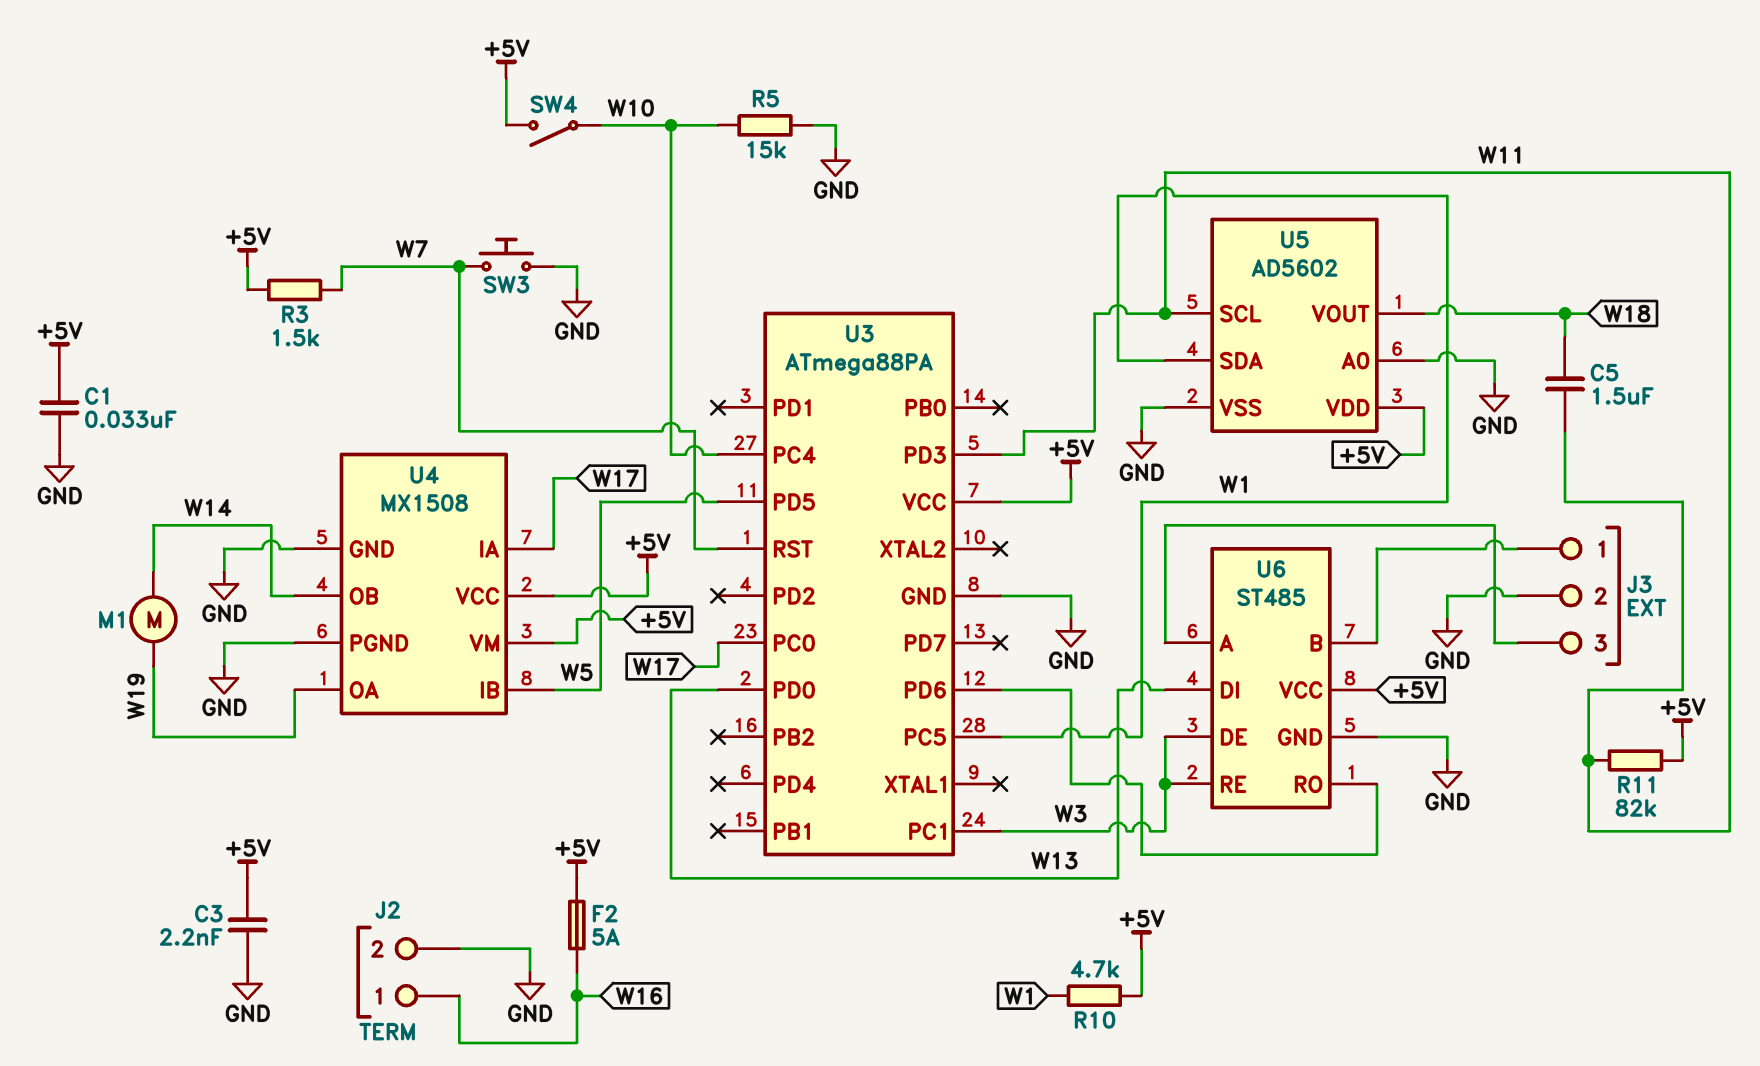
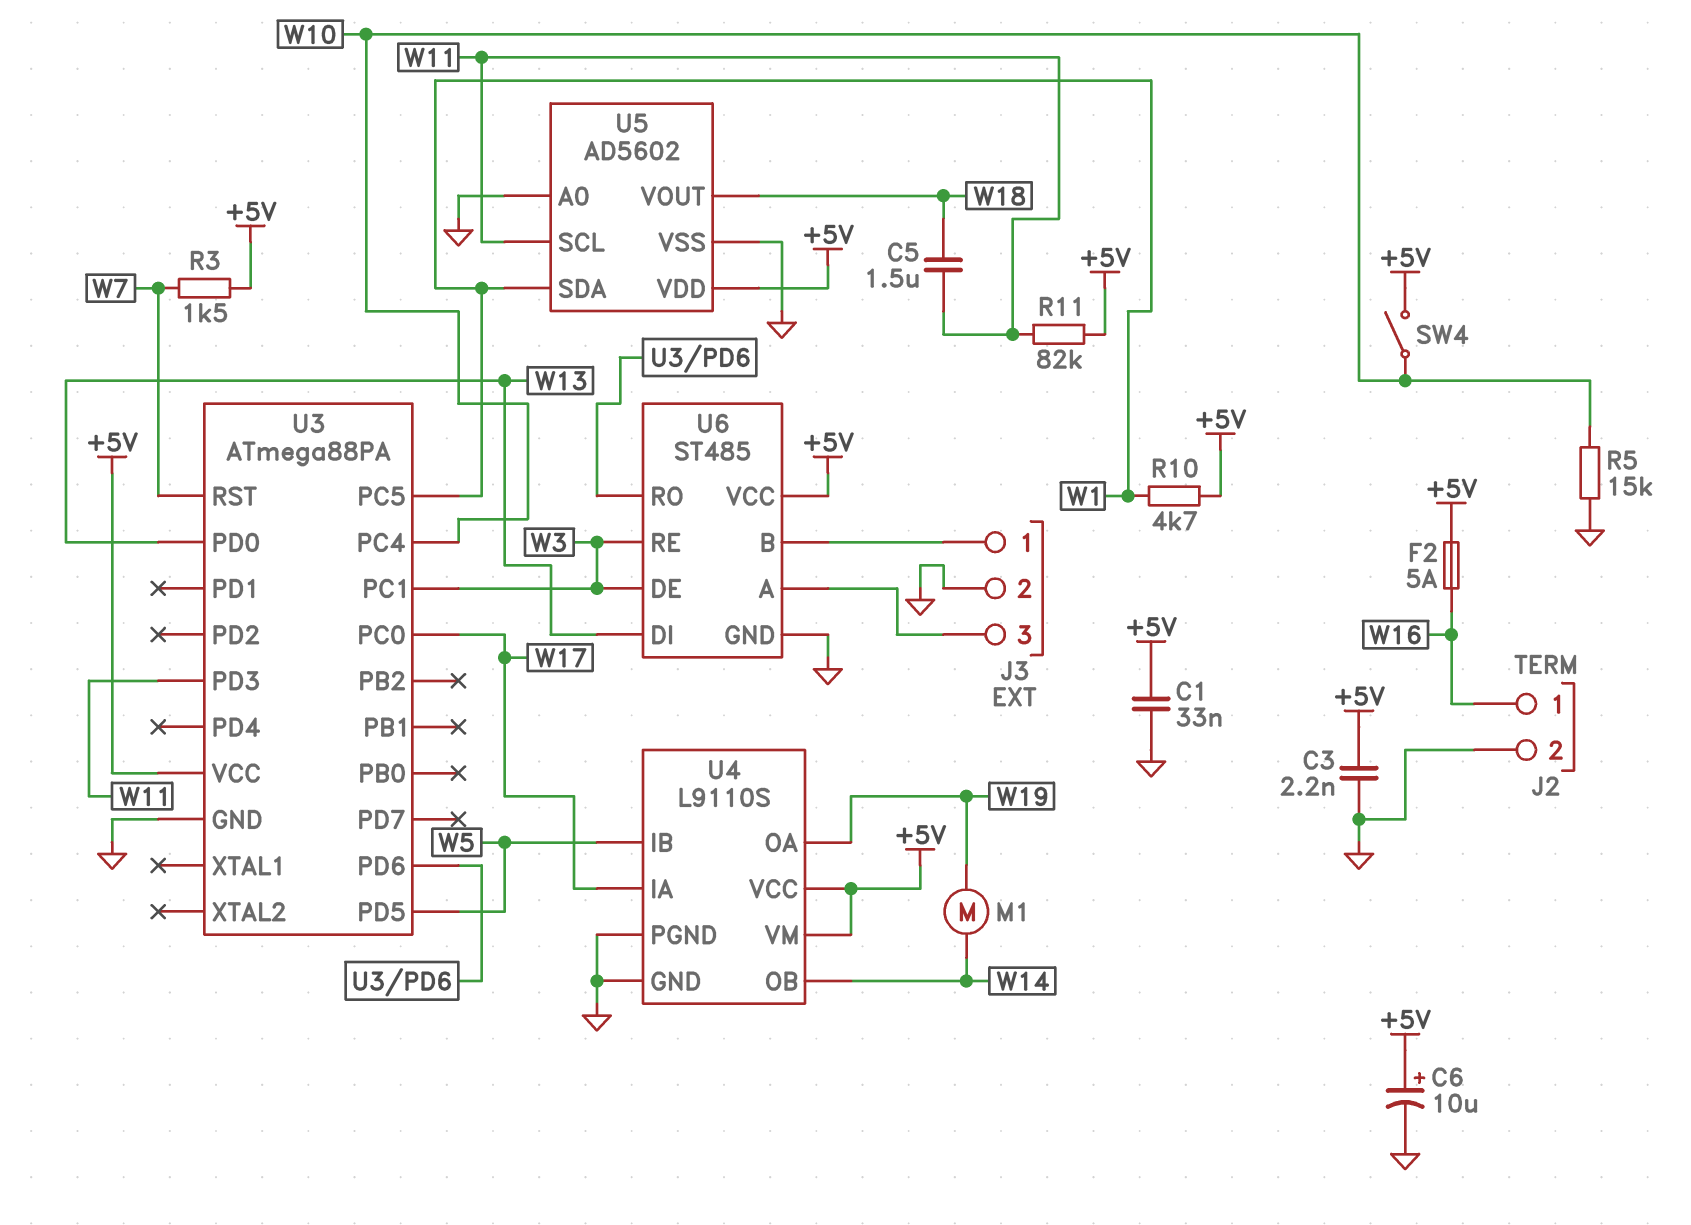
C6: none -> 10uF (plus +5V, minus GND)
SW3: button (GND, W7) -> none
U4: MX1508 -> L9110S

